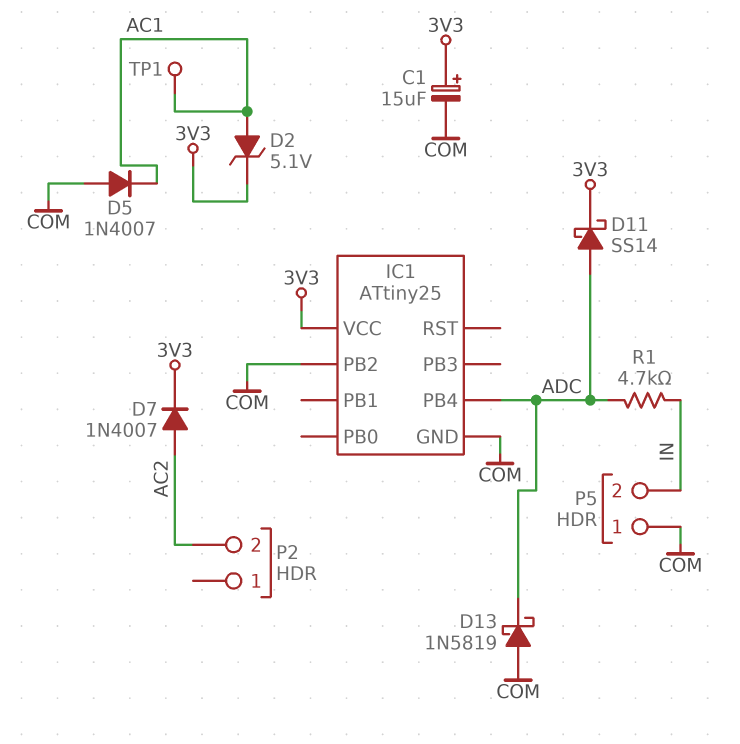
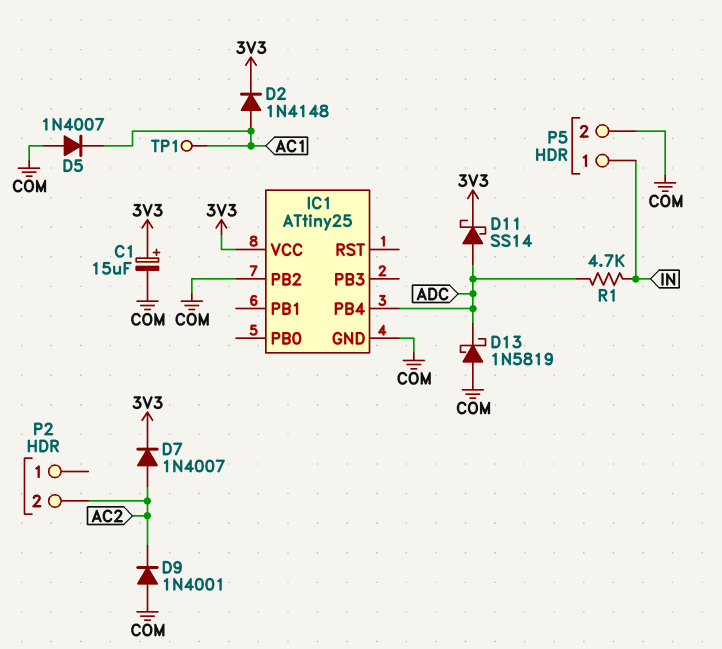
D2: zener 5.1V (A AC1, K 3V3) -> diode 1N4148 (A AC1, K 3V3)
D9: none -> diode 1N4001 (A COM, K AC2)
P5 pin 1: COM -> IN
P5 pin 2: IN -> COM

